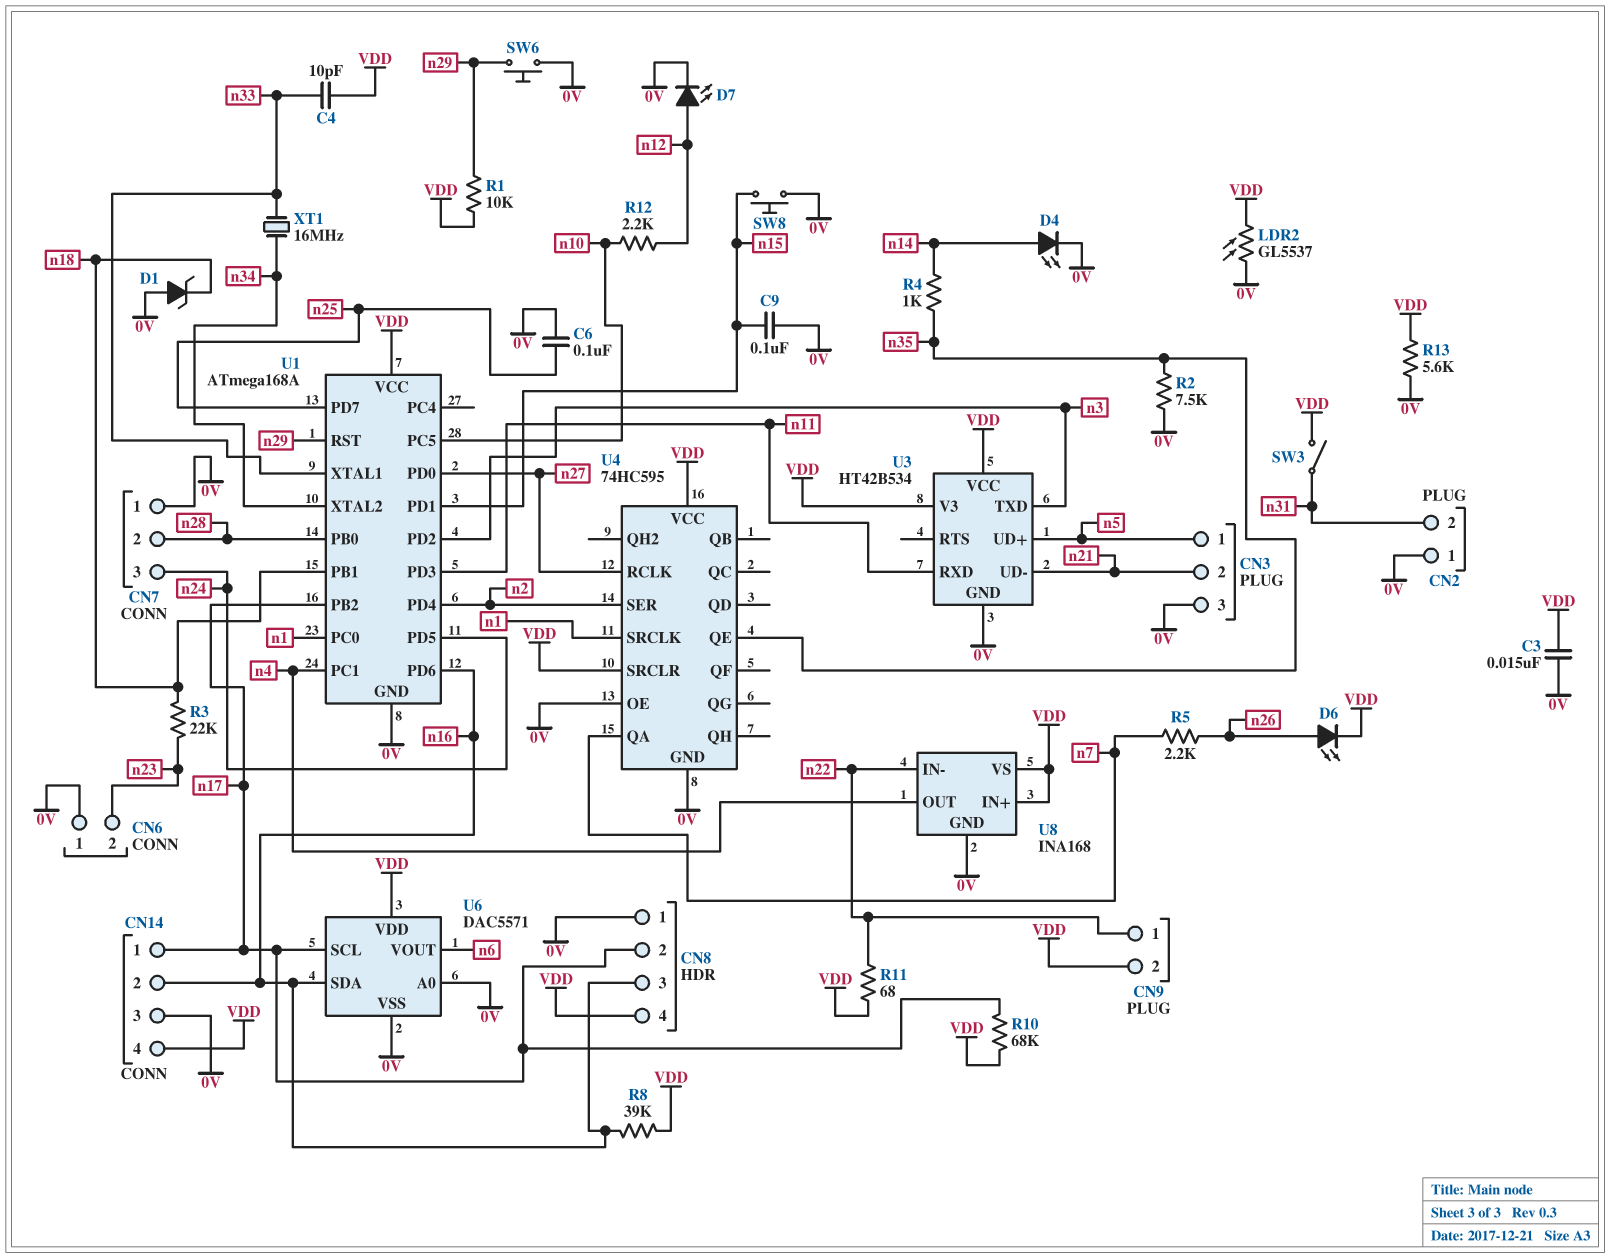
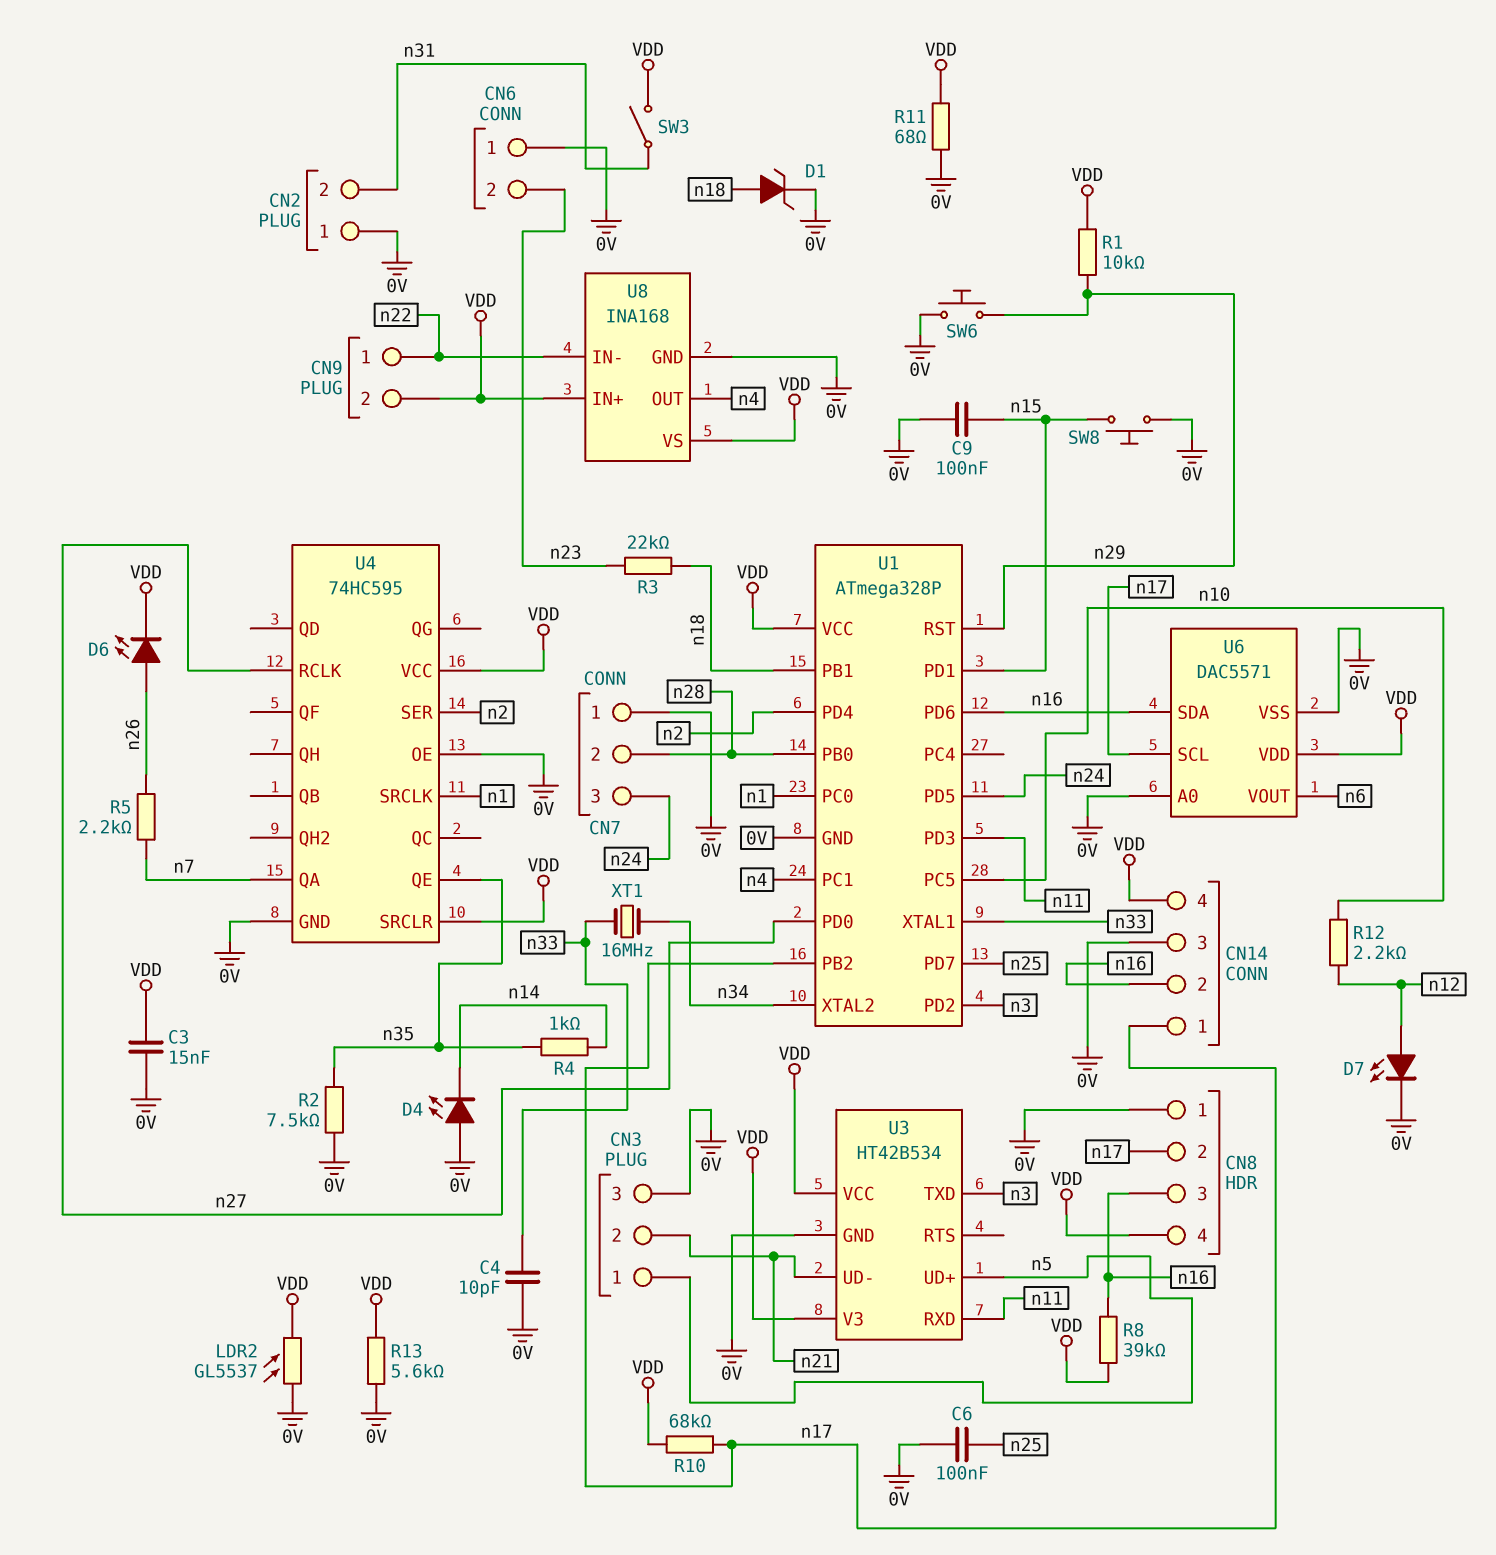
C4: 10pF (VDD, n33) -> 10pF (0V, n33)
D1: zener (A 0V, K n18) -> zener (A n18, K 0V)
D4: LED (A n14, K 0V) -> LED (A 0V, K n14)
R11: 68 (VDD, n22) -> 68 (0V, VDD)
U1: ATmega168A -> ATmega328P

